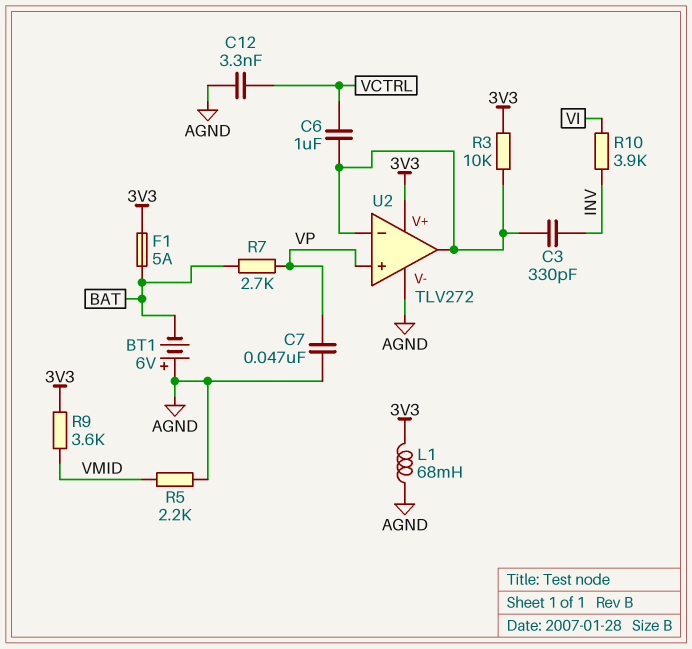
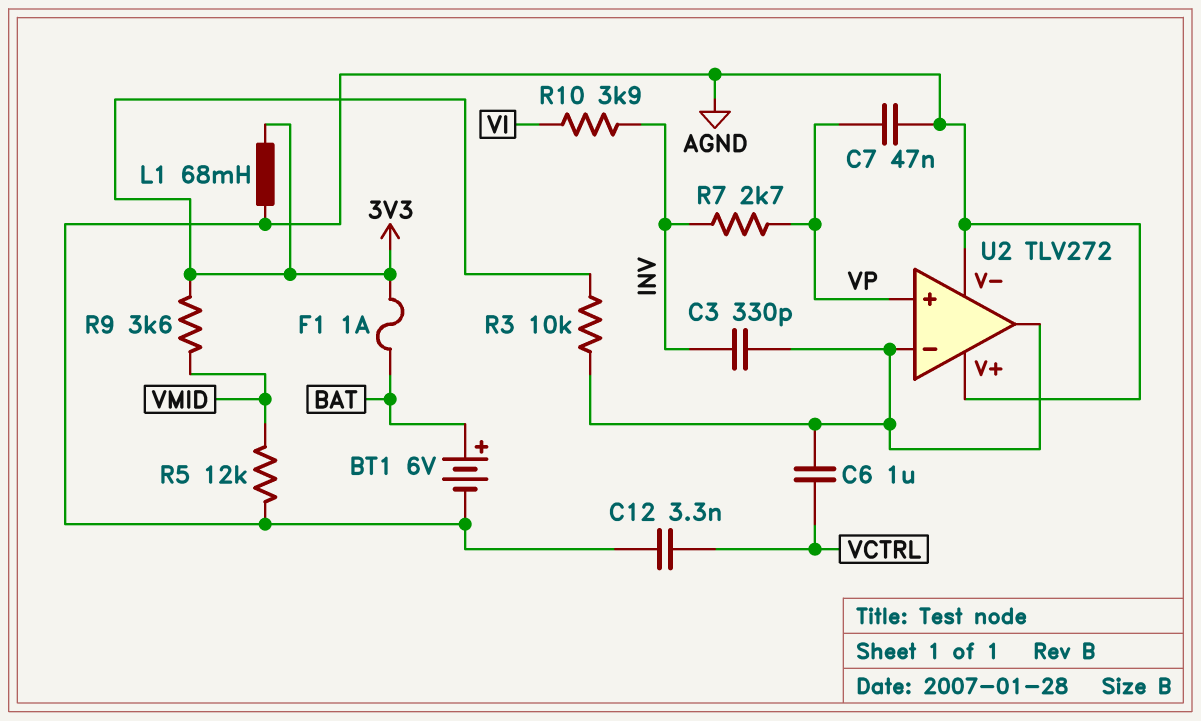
BT1: 6V (plus AGND, minus BAT) -> 6V (plus BAT, minus AGND)
F1: 5A (3V3, BAT) -> 1A (3V3, BAT)
R5: 2.2k (AGND, VMID) -> 12k (AGND, VMID)
R7: 2.7k (BAT, VP) -> 2.7k (INV, VP)
U2 pin V+: 3V3 -> AGND

